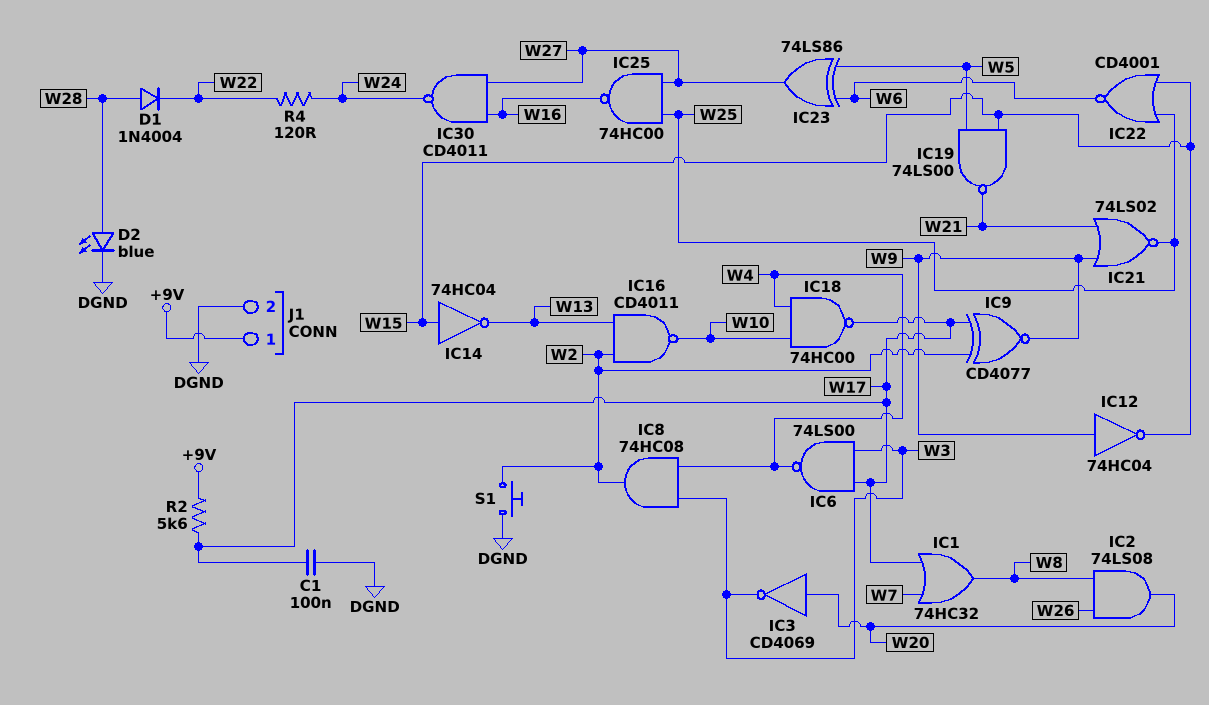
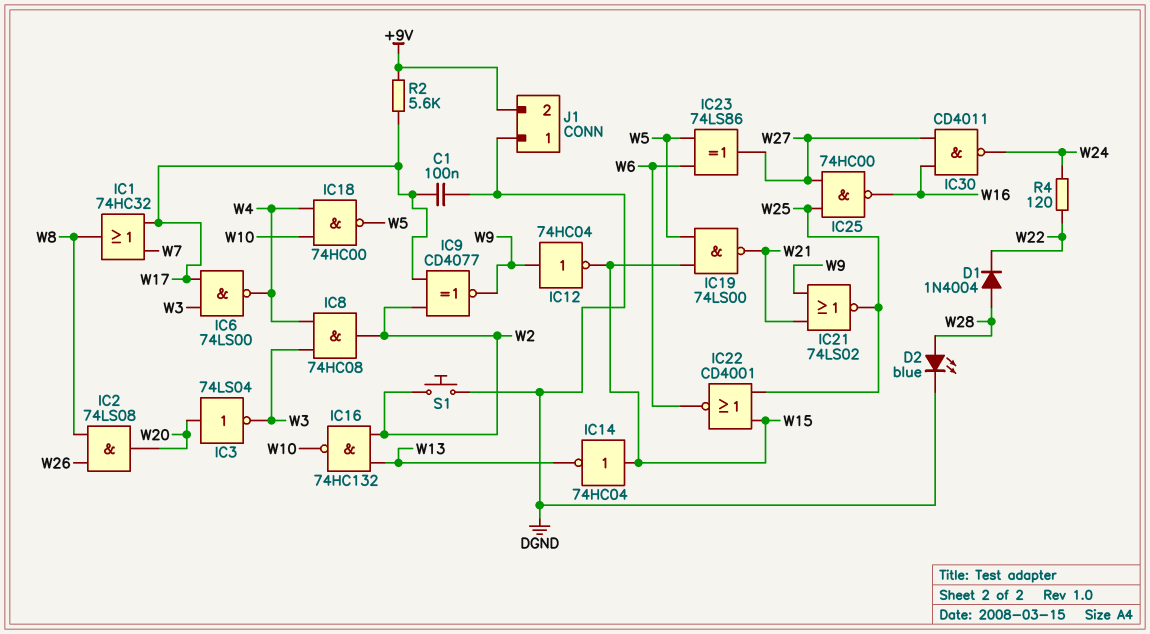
IC3: NOT CD4069 (in W20, out W3) -> NOT 74LS04 (in W20, out W3)
IC16: NAND CD4011 (in W2, in W13, out W10) -> NAND 74HC132 (in W2, in W13, out W10)
IC18: NAND 74HC00 (in W4, in W10, out W17) -> NAND 74HC00 (in W4, in W10, out W5)
J1 pin 1: +9V -> DGND
J1 pin 2: DGND -> +9V

